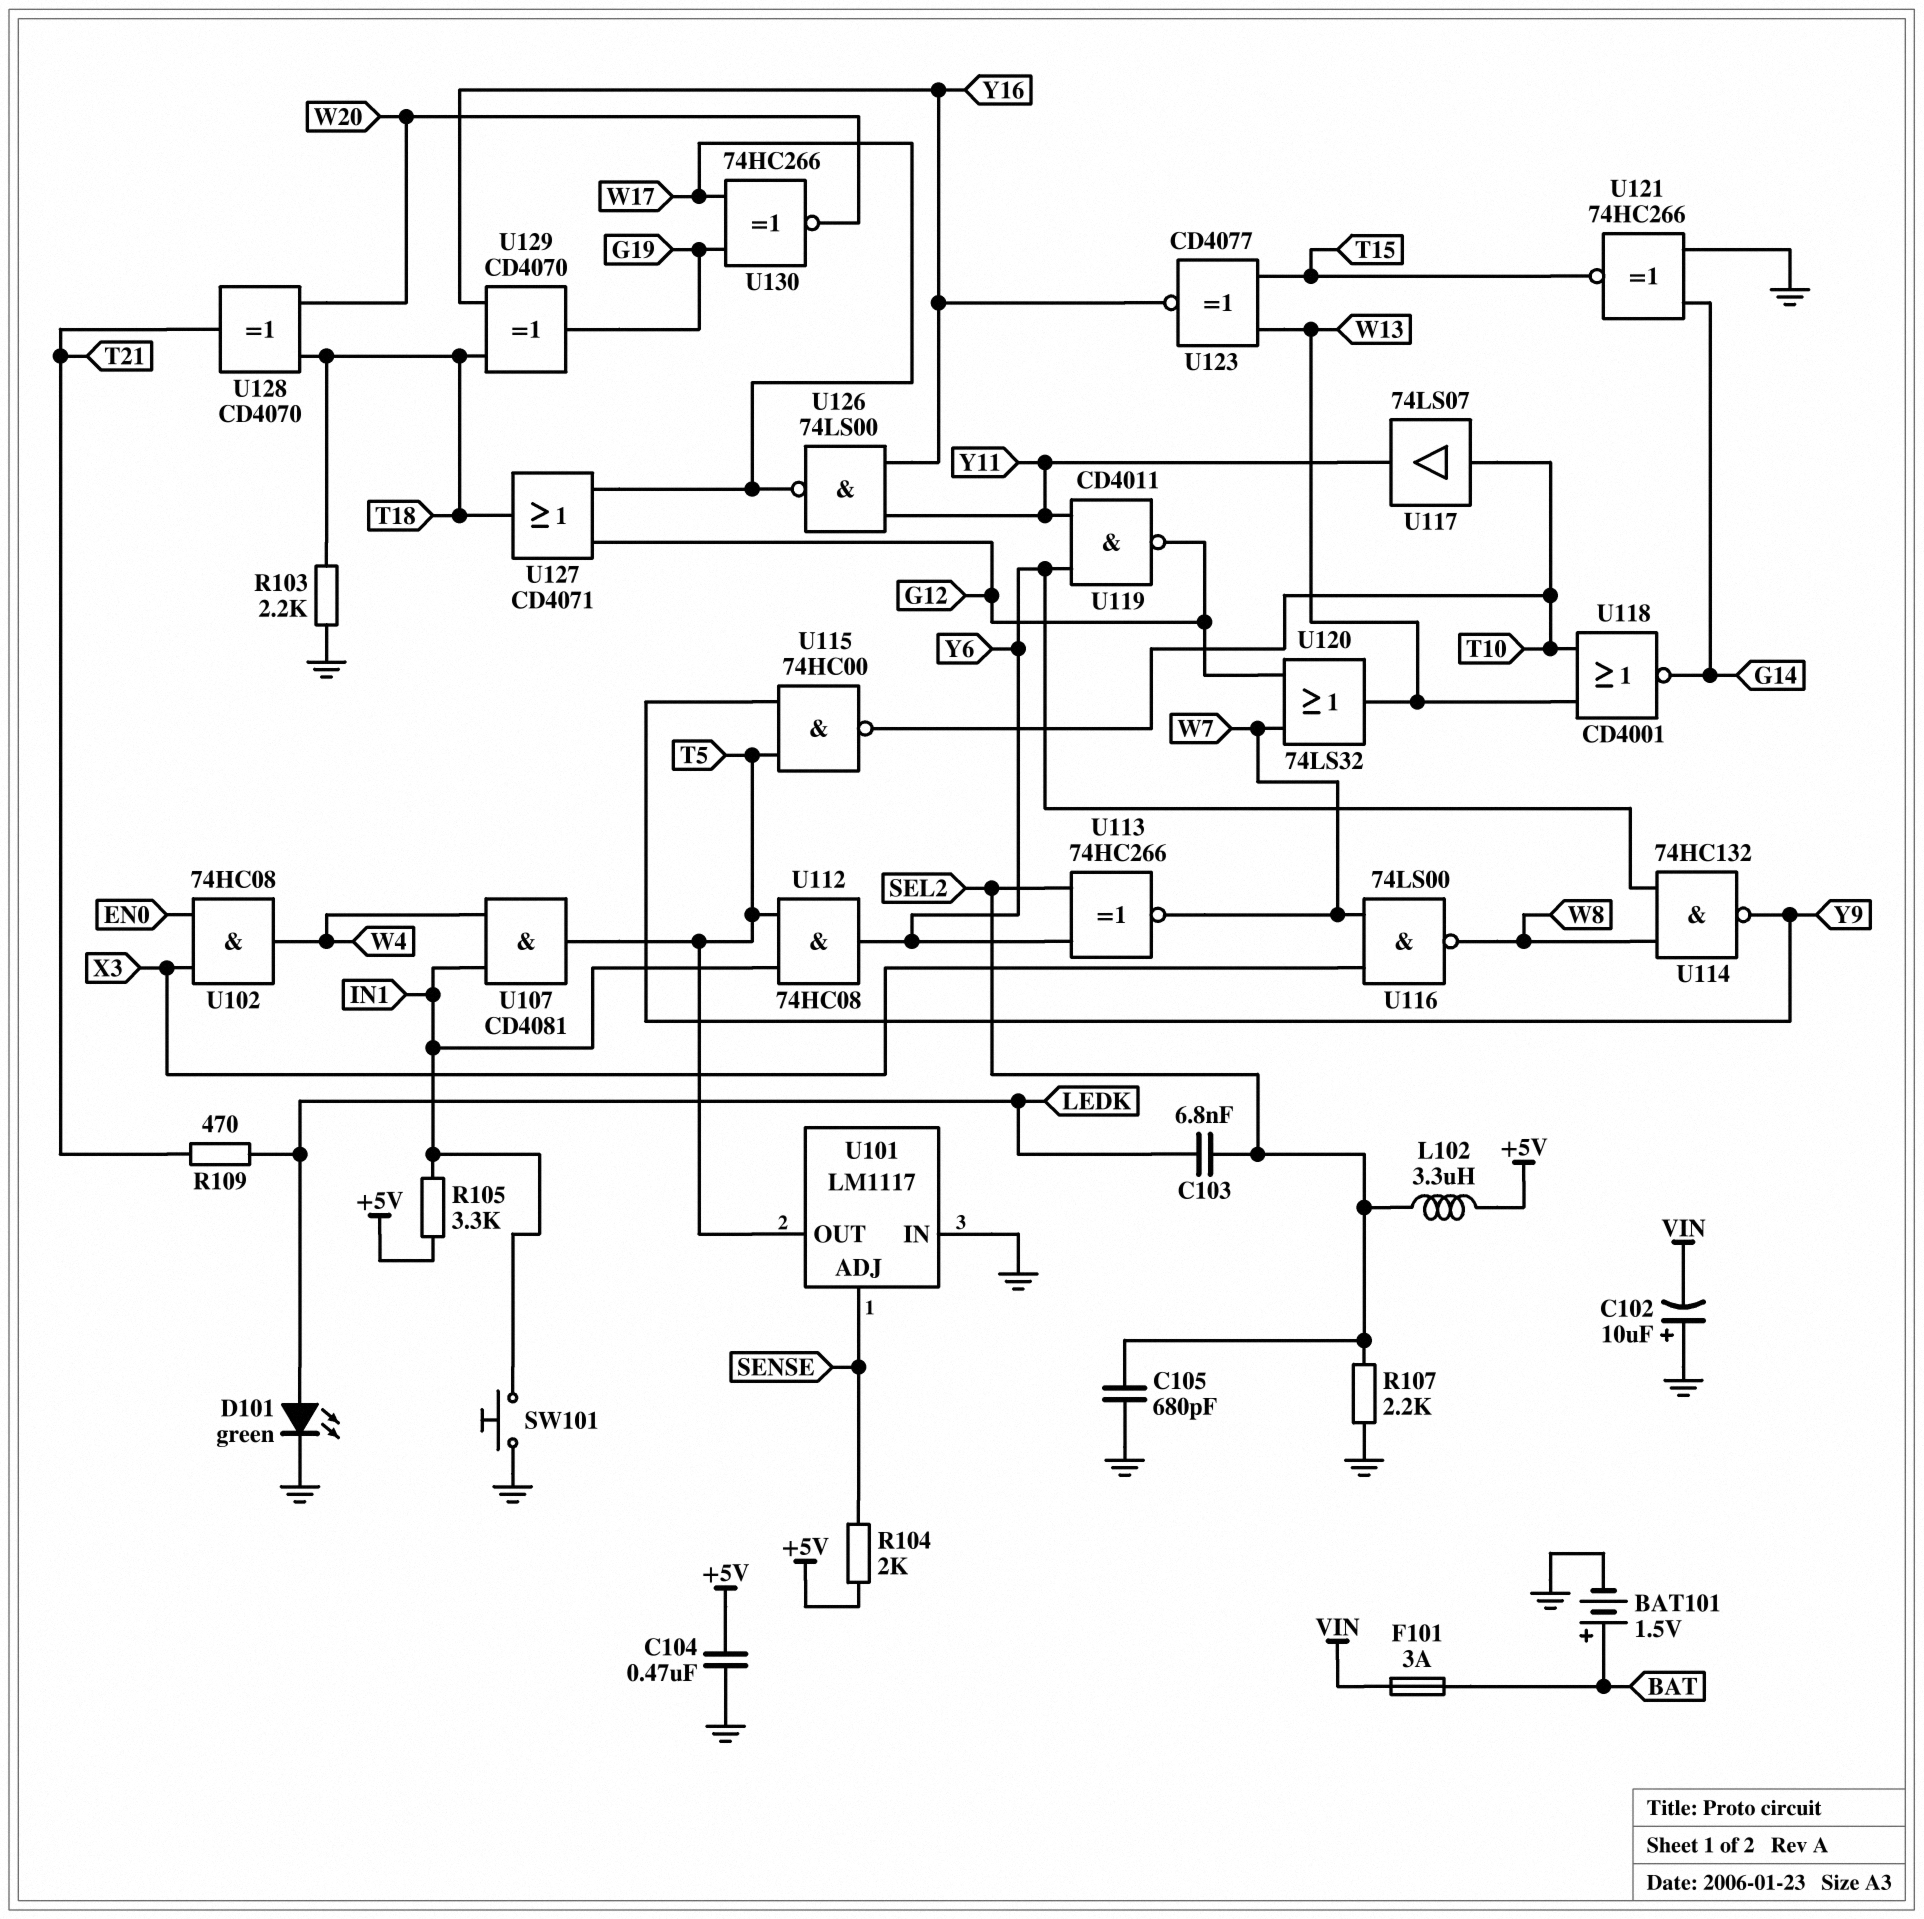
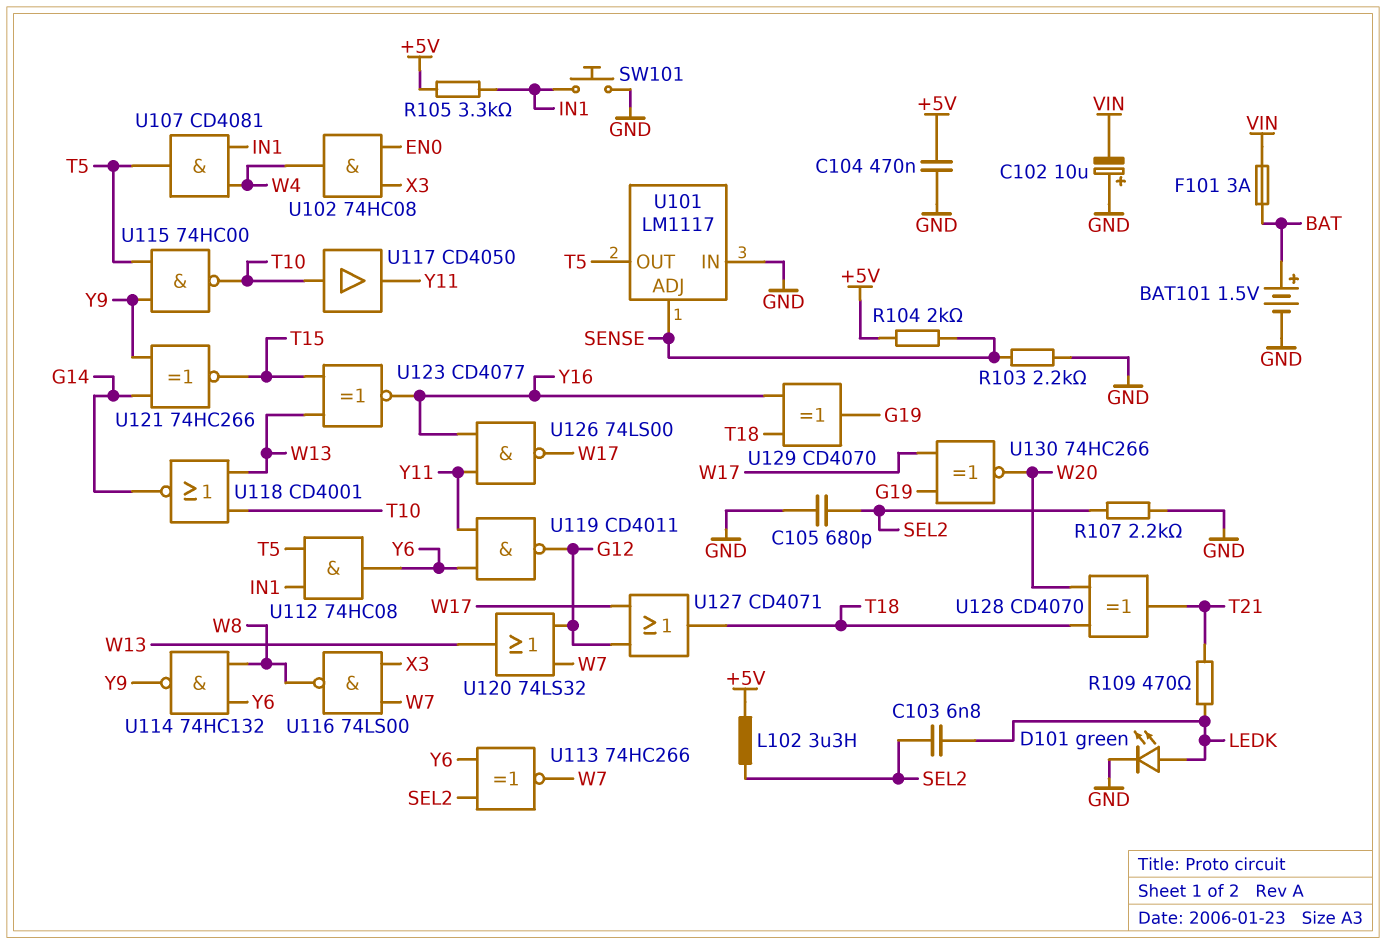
R103: 2.2k (GND, T18) -> 2.2k (GND, SENSE)
U117: buffer 74LS07 (in T10, out Y11) -> buffer CD4050 (in T10, out Y11)
U121: XNOR 74HC266 (in G14, in GND, out T15) -> XNOR 74HC266 (in G14, in Y9, out T15)

